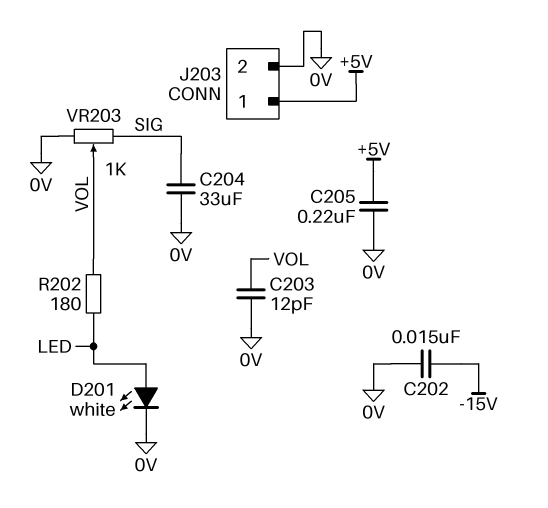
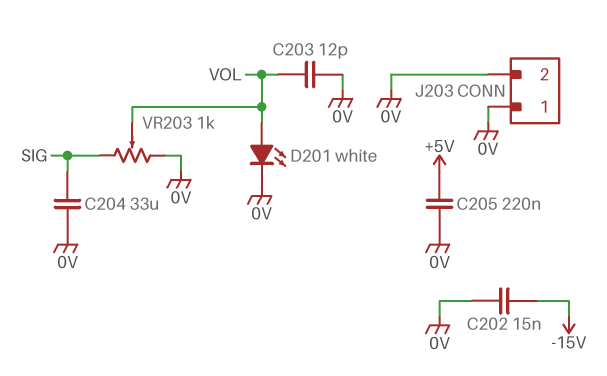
D201: LED white (A LED, K 0V) -> LED white (A VOL, K 0V)
J203 pin 1: +5V -> 0V
R202: 180 (LED, VOL) -> none

